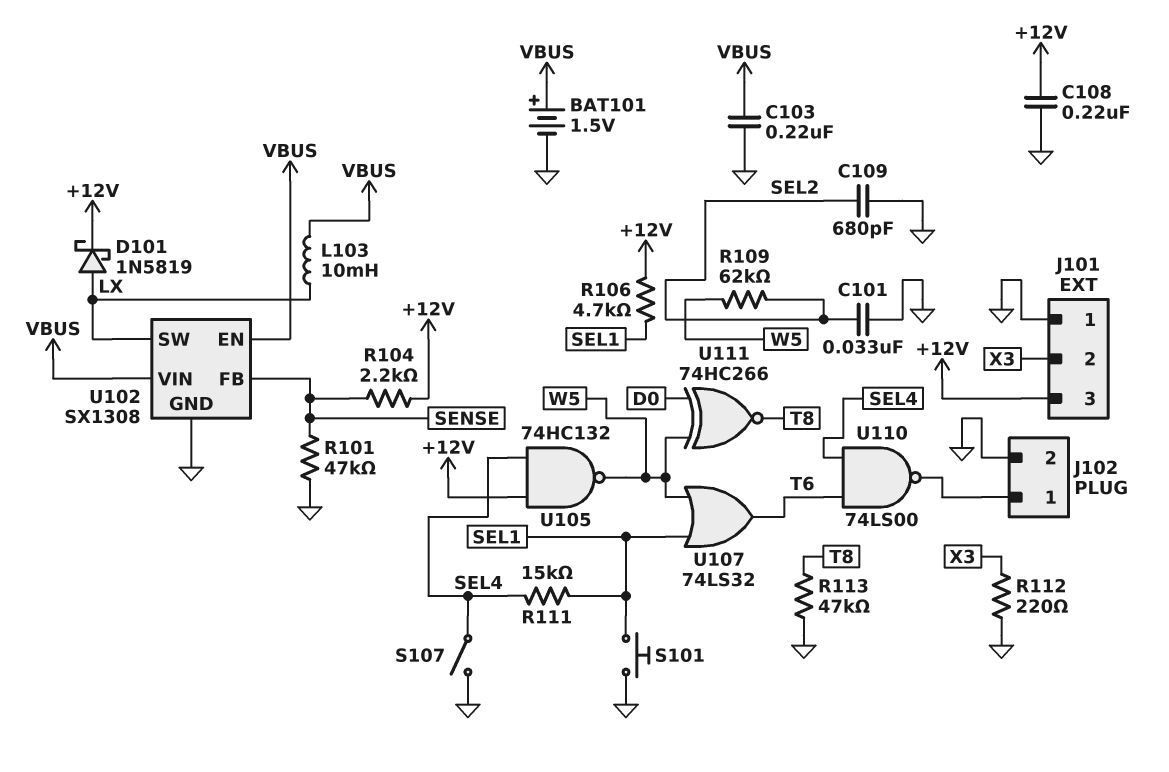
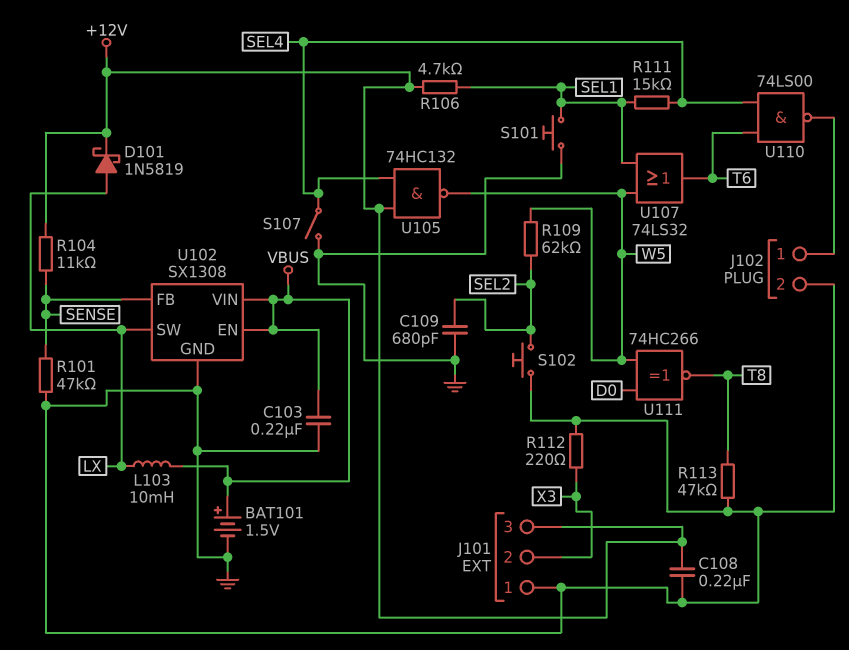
C101: 33nF (GND, SEL2) -> none
R104: 2.2k (+12V, SENSE) -> 11k (+12V, SENSE)
S102: none -> button (GND, SEL2)

